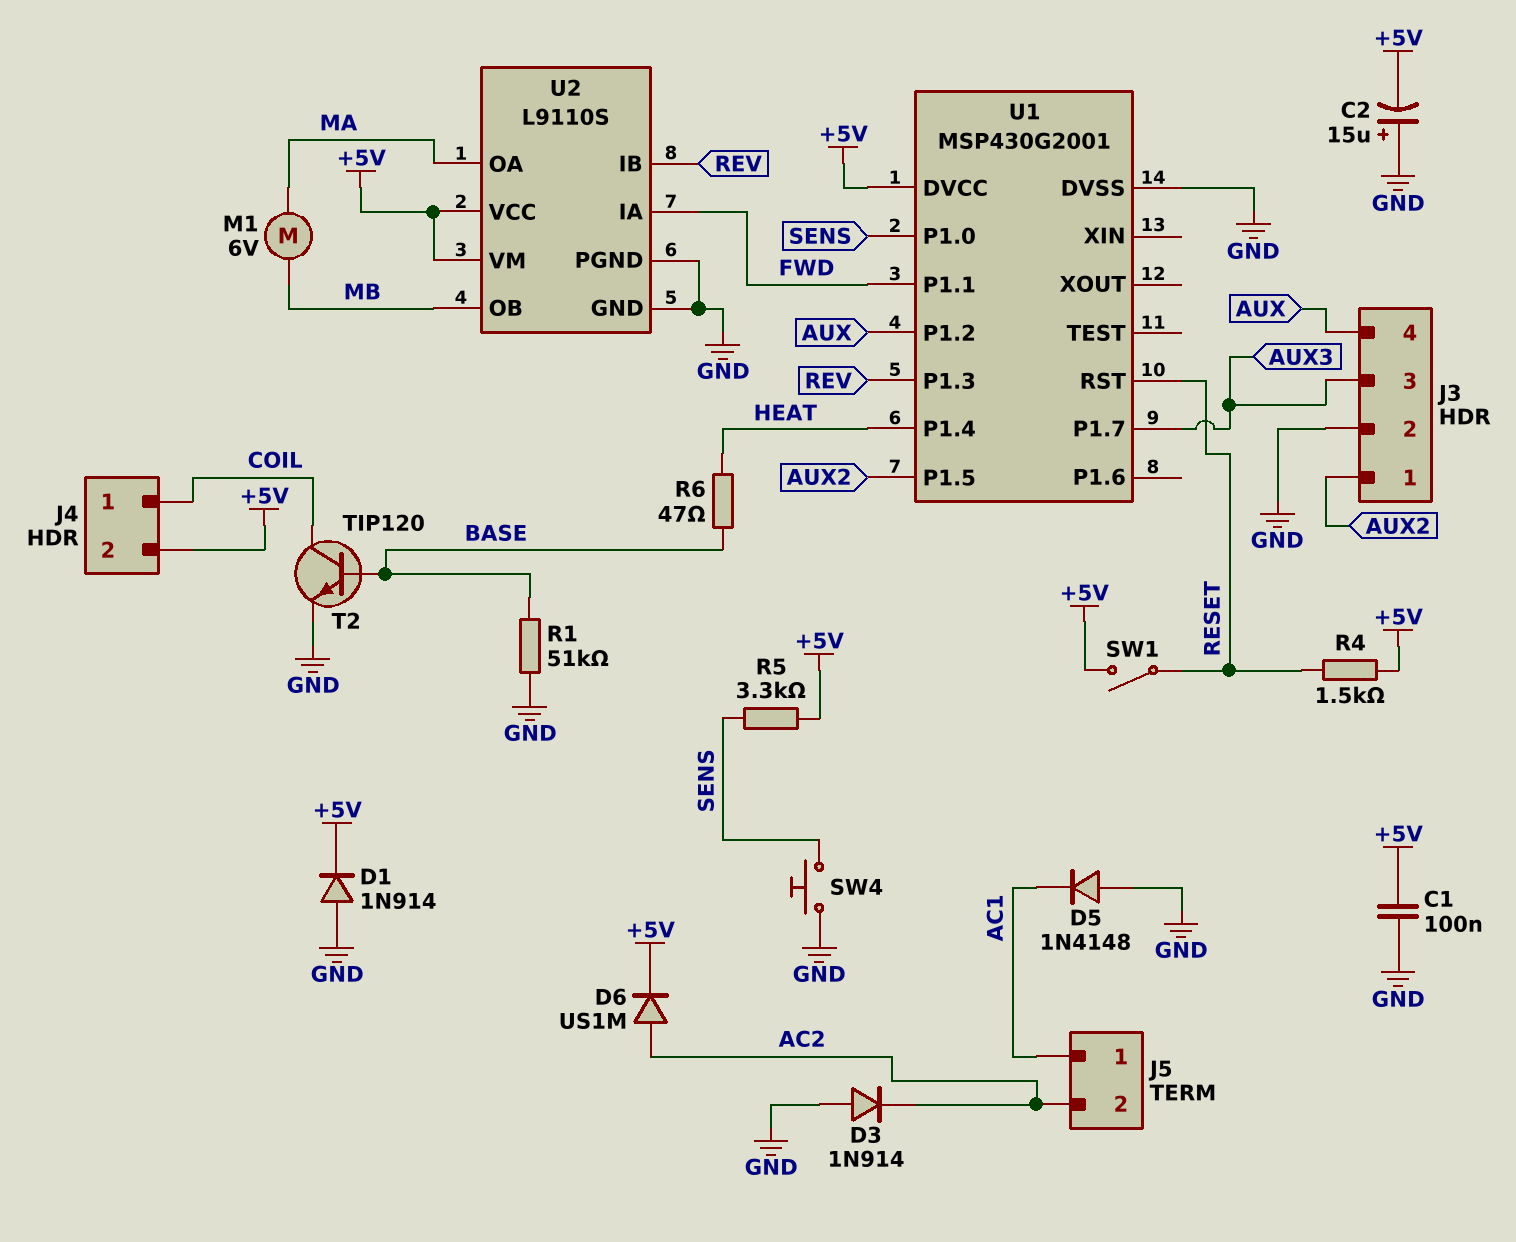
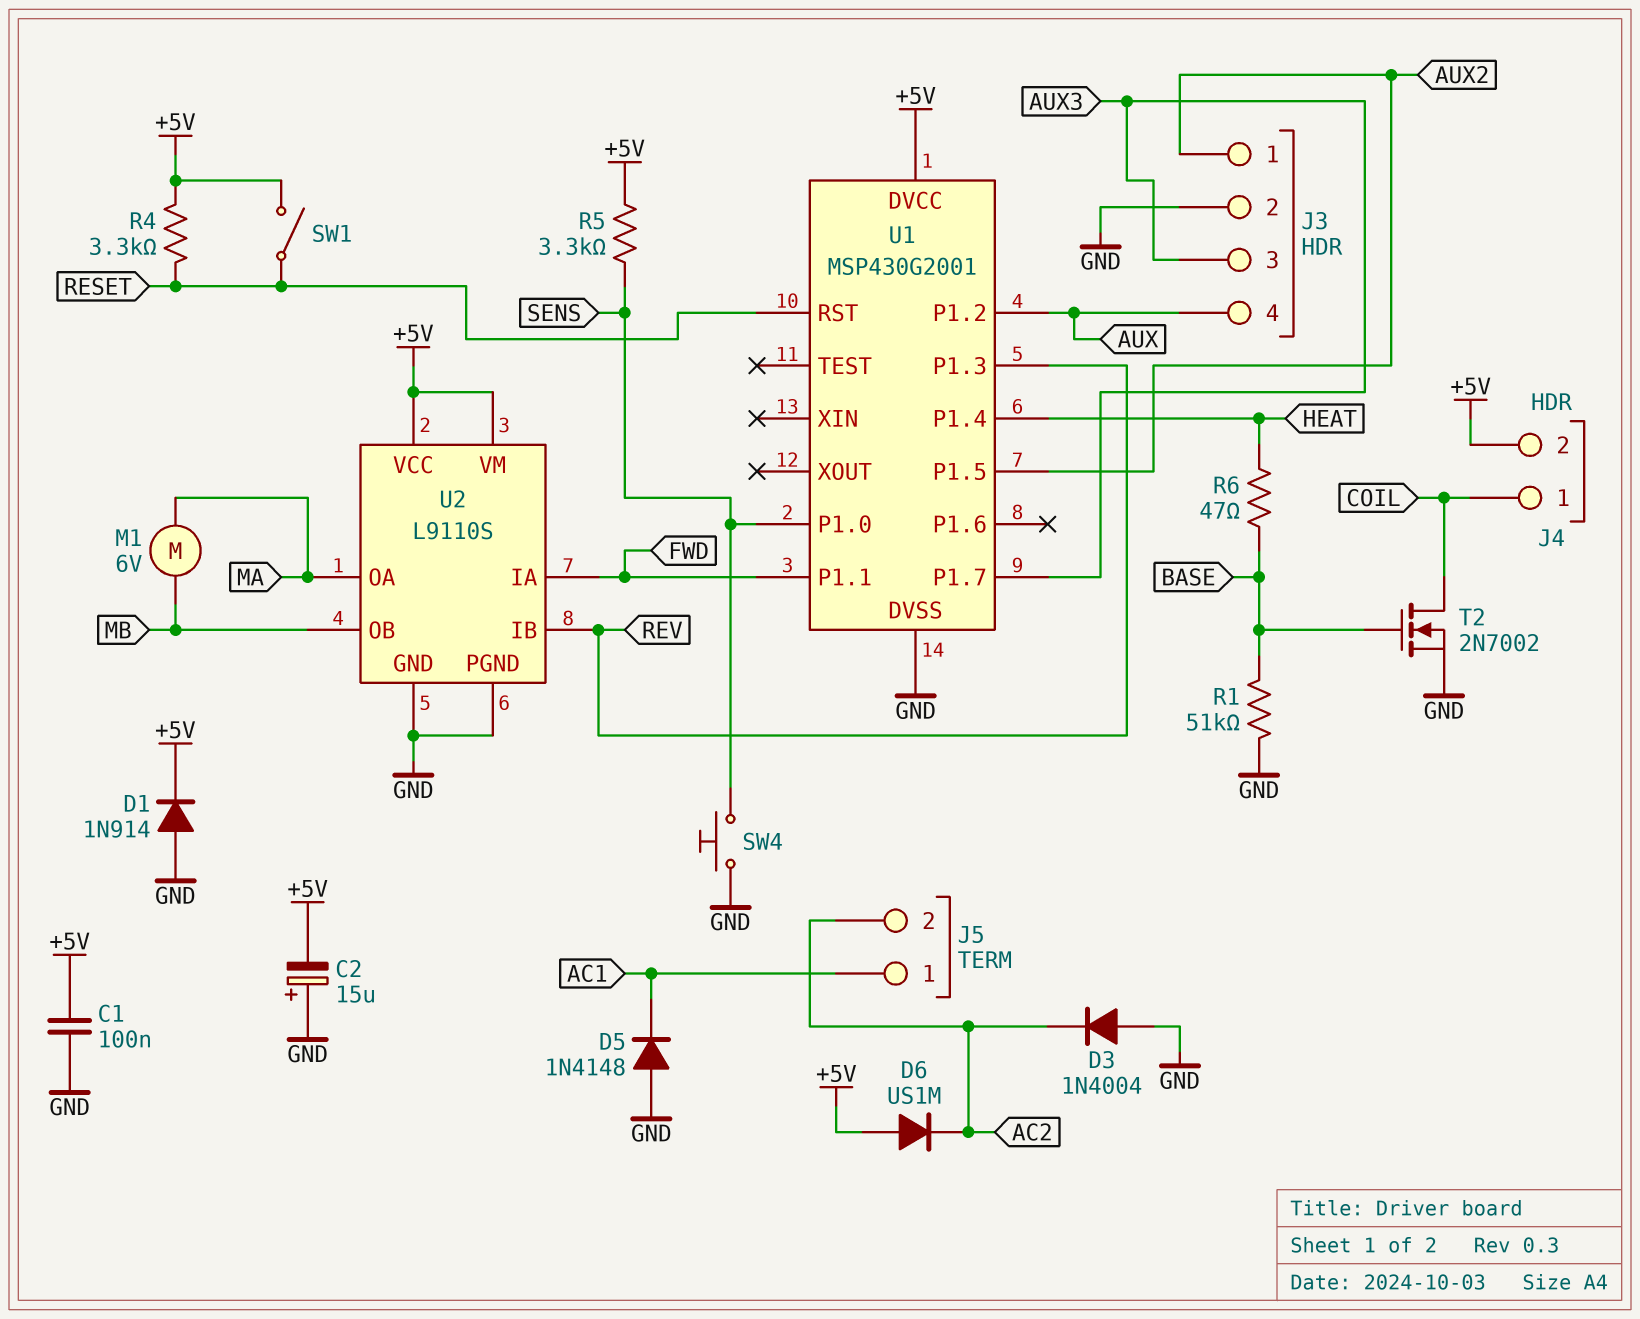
D3: diode 1N914 (A GND, K AC2) -> diode 1N4004 (A GND, K AC2)
D6: diode US1M (A AC2, K +5V) -> diode US1M (A +5V, K AC2)
R4: 1.5k (+5V, RESET) -> 3.3k (+5V, RESET)
T2: NPN TIP120 (B BASE, C COIL, E GND) -> NMOS 2N7002 (G BASE, D COIL, S GND)

